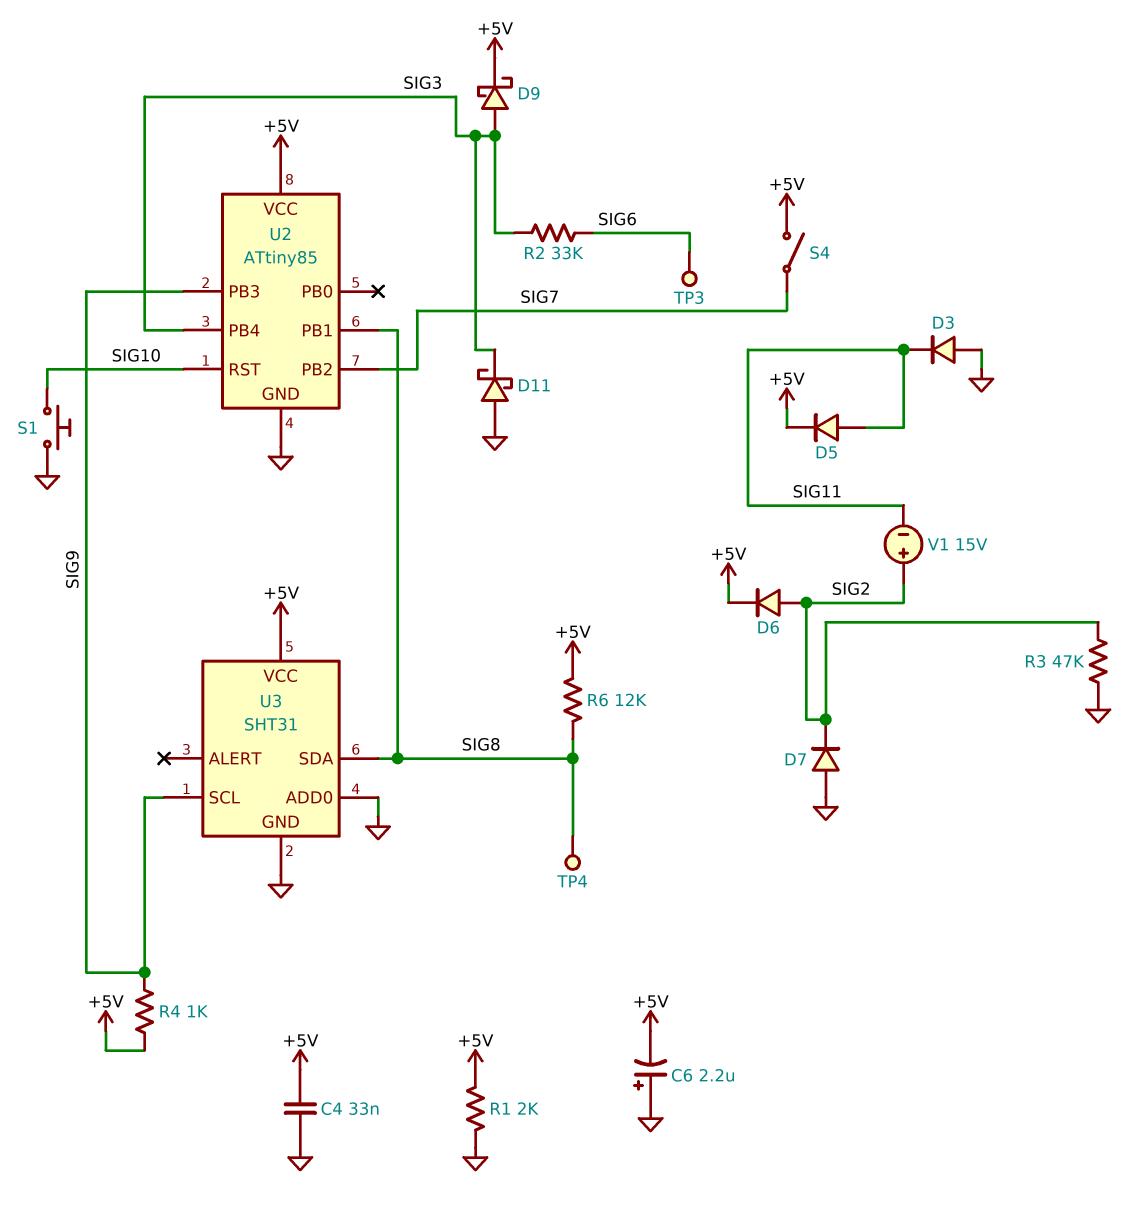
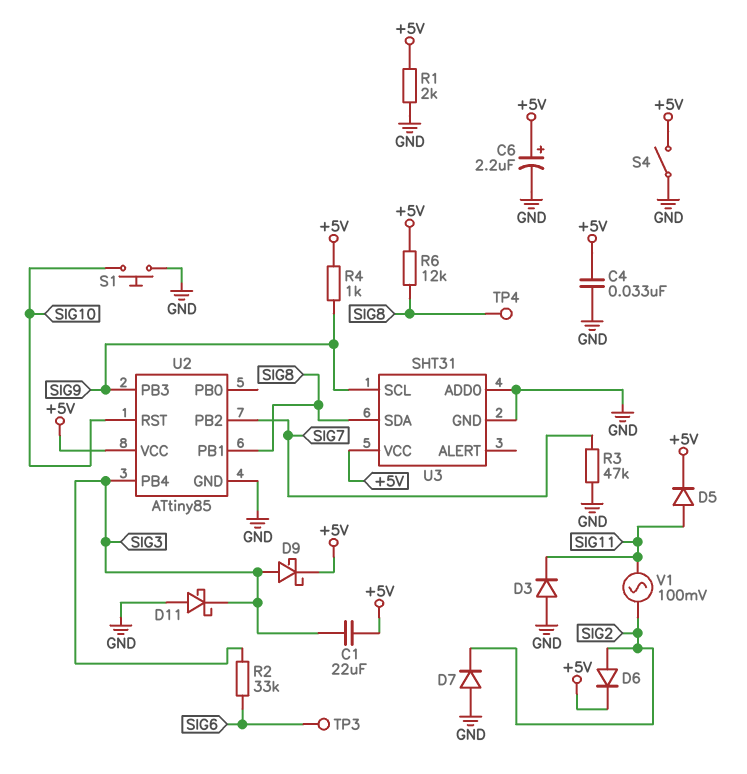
C1: none -> 22uF (+5V, SIG3)
C6: 2.2uF (plus GND, minus +5V) -> 2.2uF (plus +5V, minus GND)
R3: 47k (GND, SIG2) -> 47k (GND, SIG7)
S4: switch (+5V, SIG7) -> switch (+5V, GND)
V1: 15V (plus SIG2, minus SIG11) -> AC 100mV (SIG2, SIG11)

